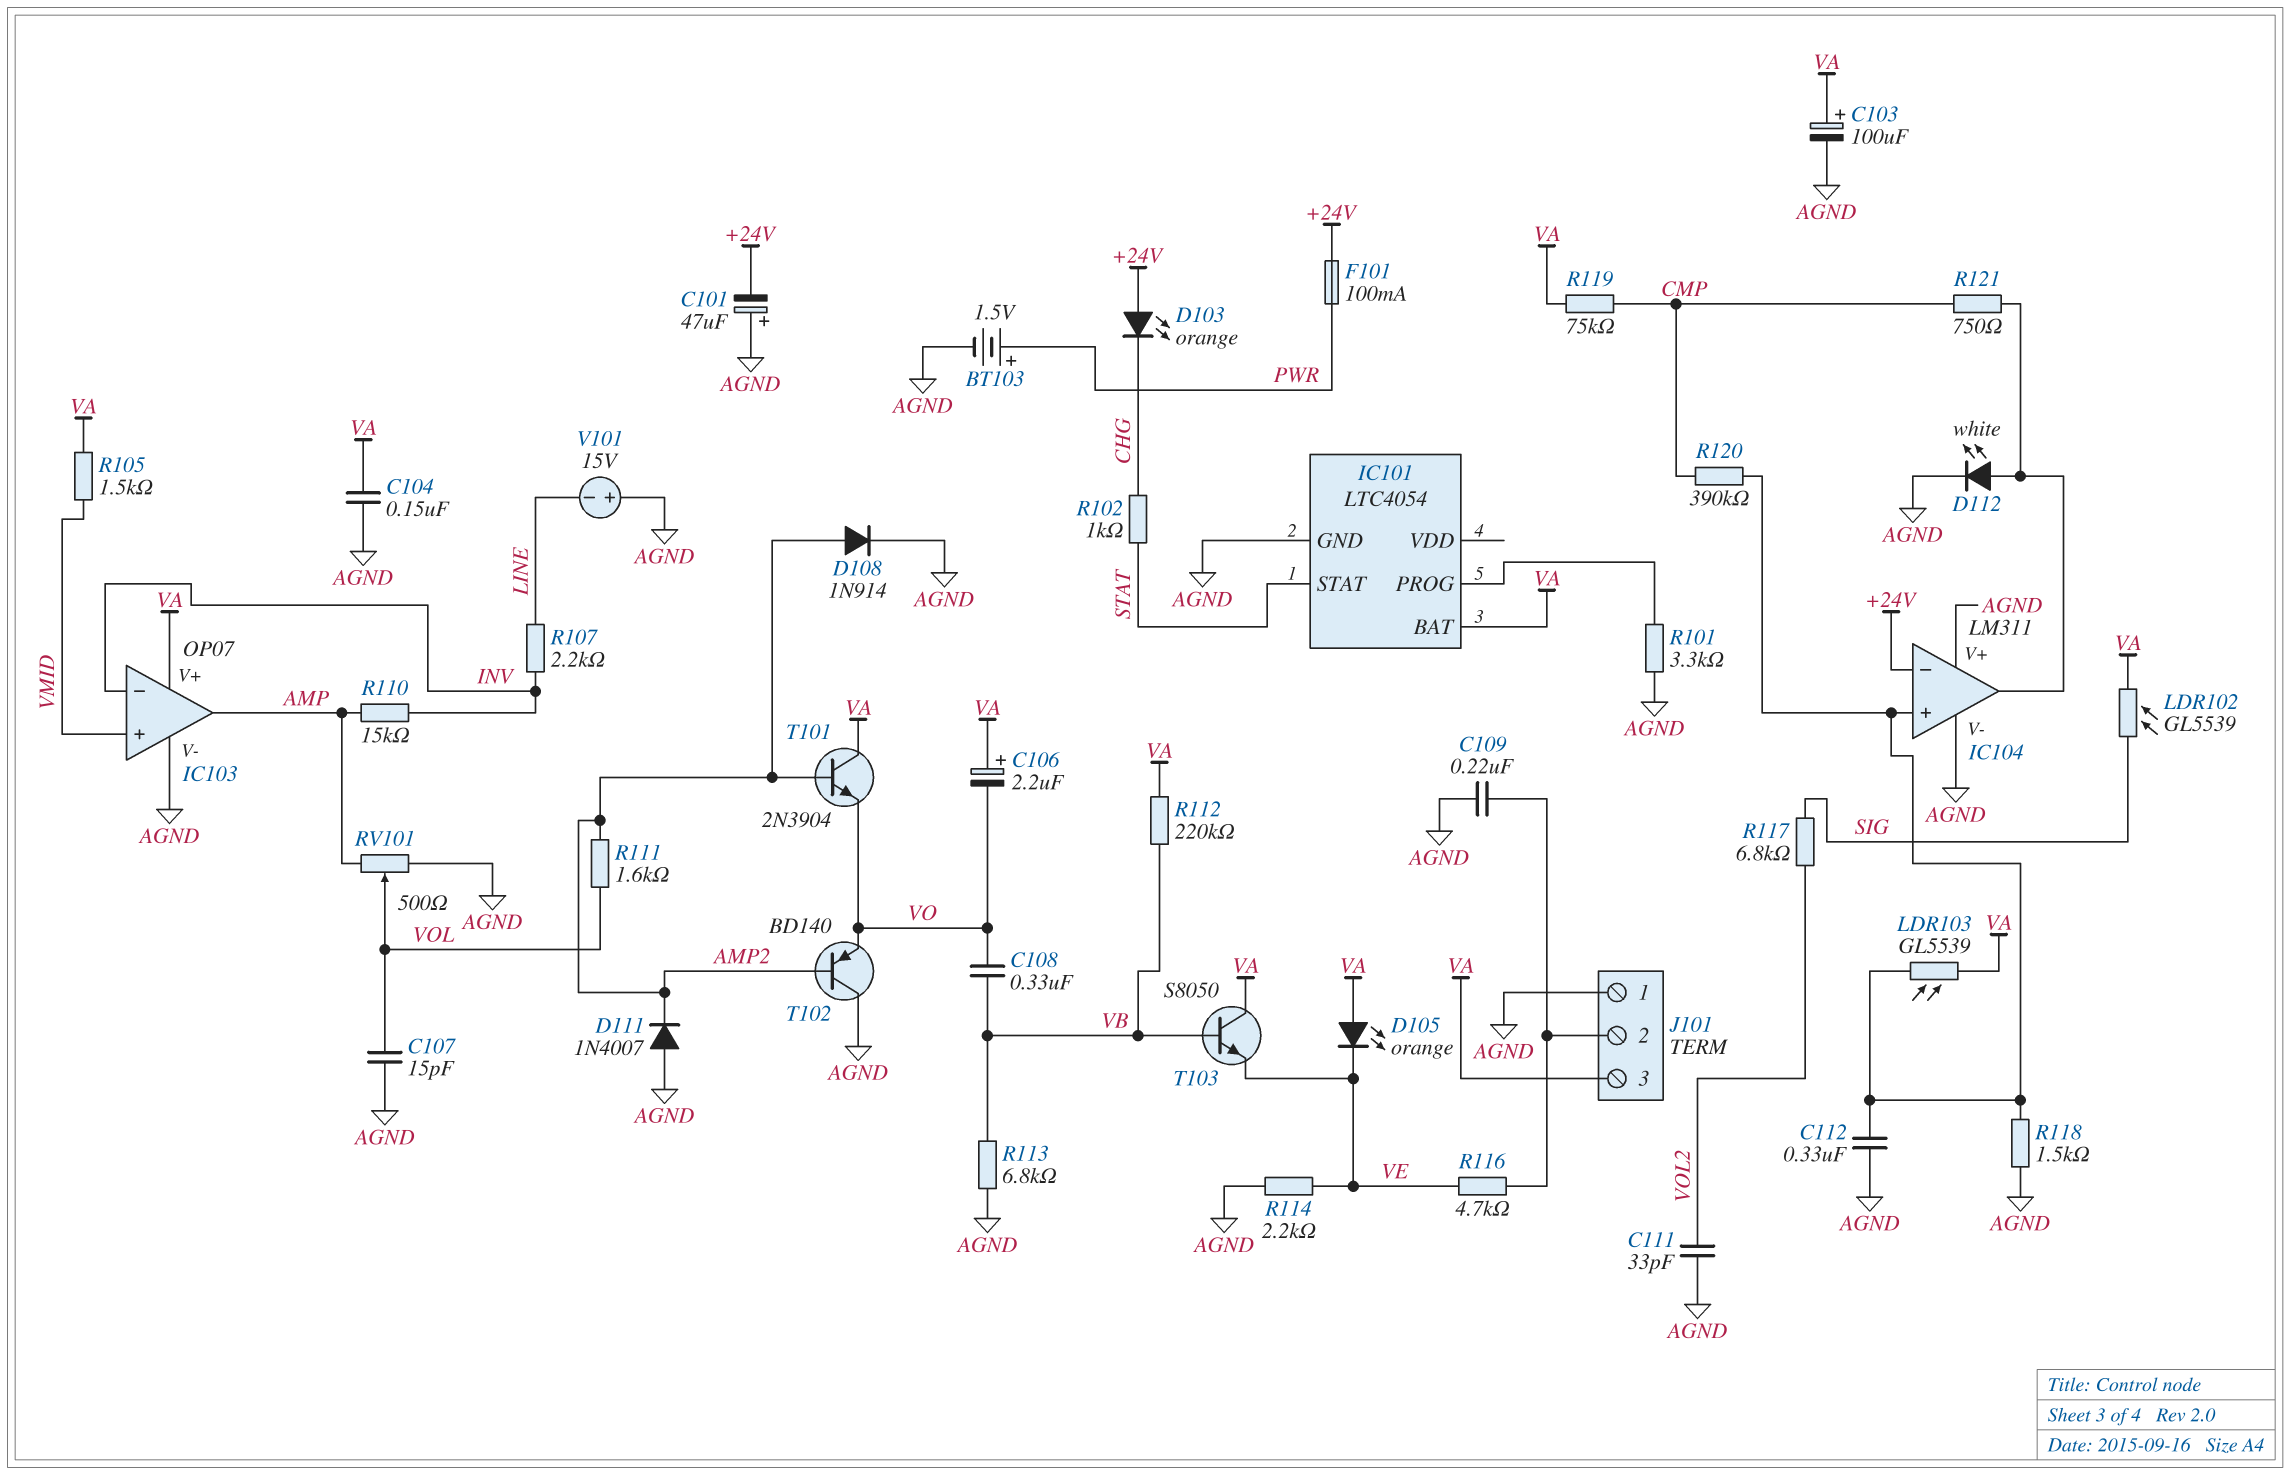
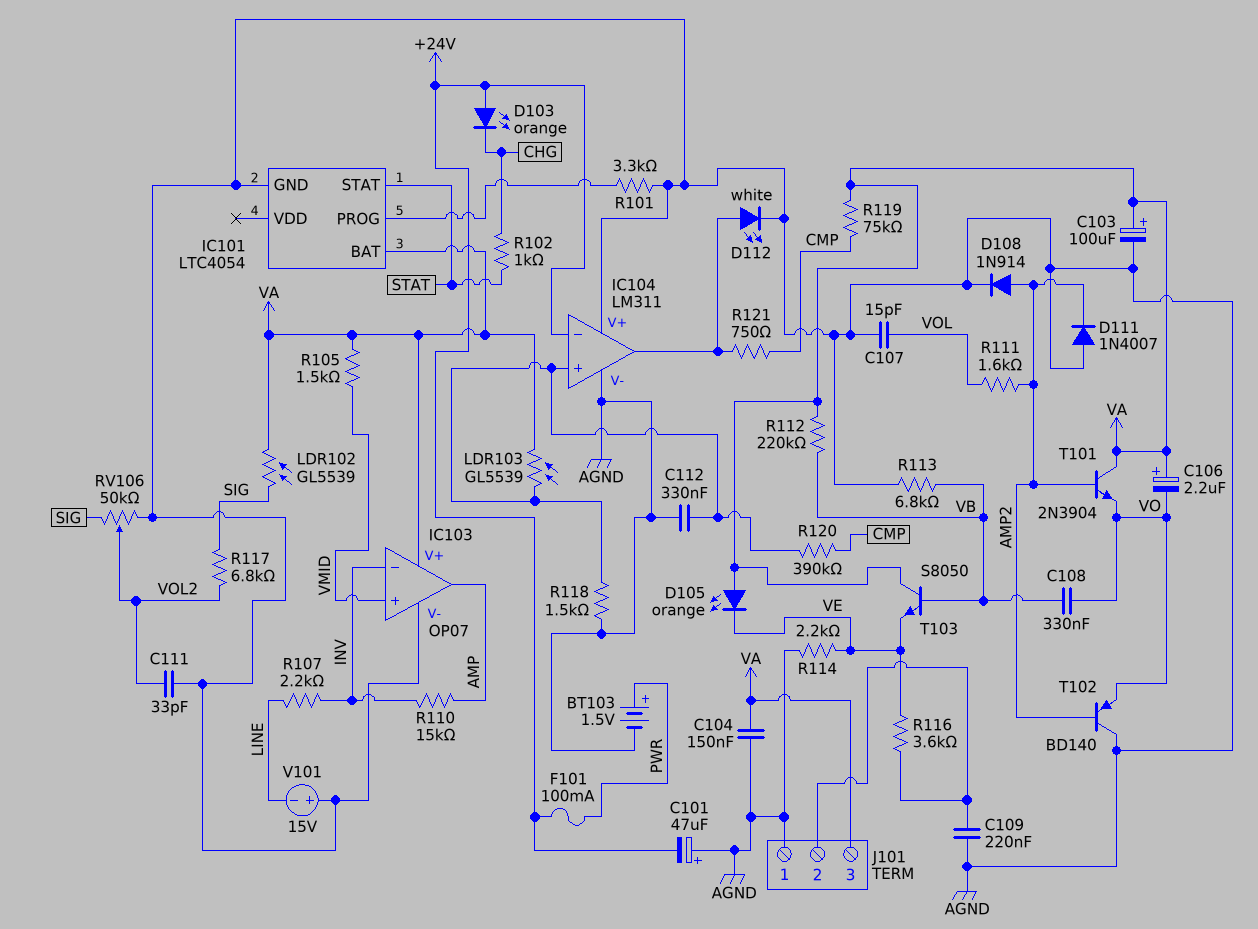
R116: 4.7k (J101/2, VE) -> 3.6k (J101/2, VE)
RV101: 500 (AGND, AMP, wiper VOL) -> none
RV106: none -> 50k (AGND, SIG, wiper VOL2)

